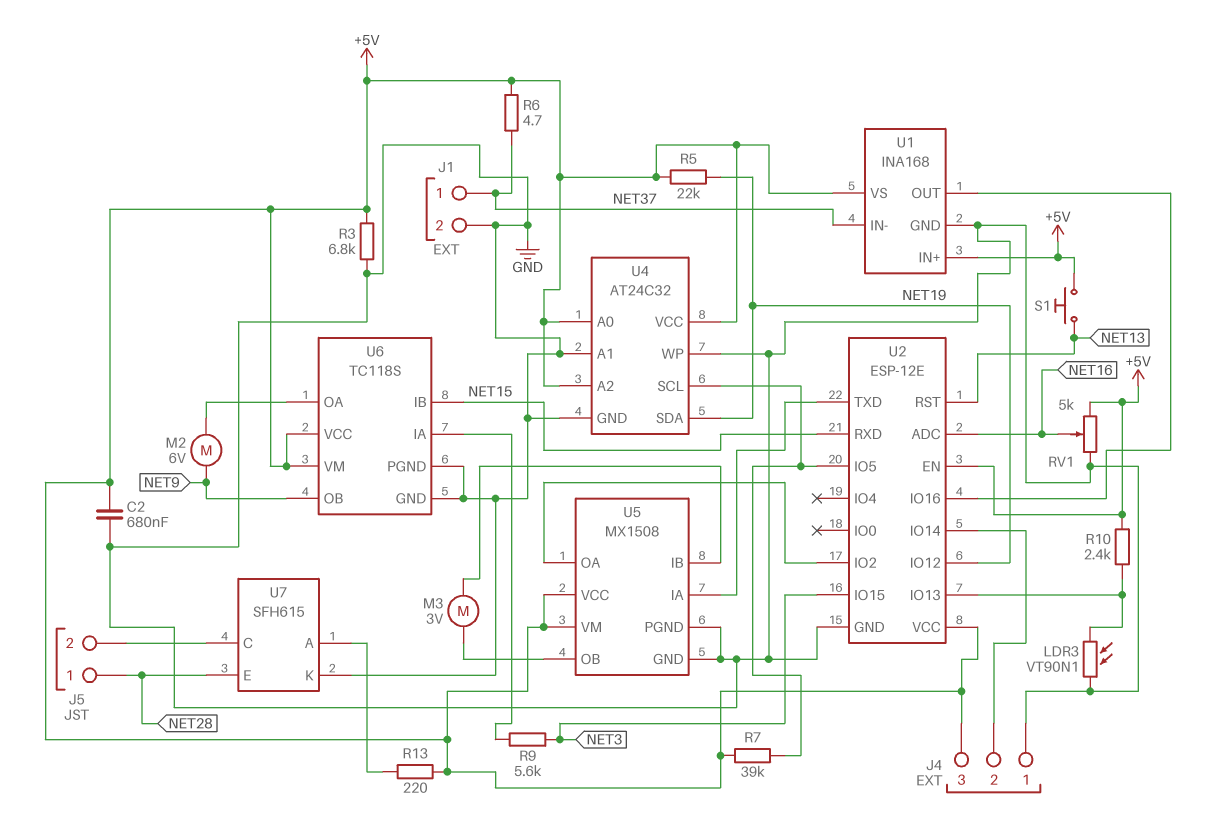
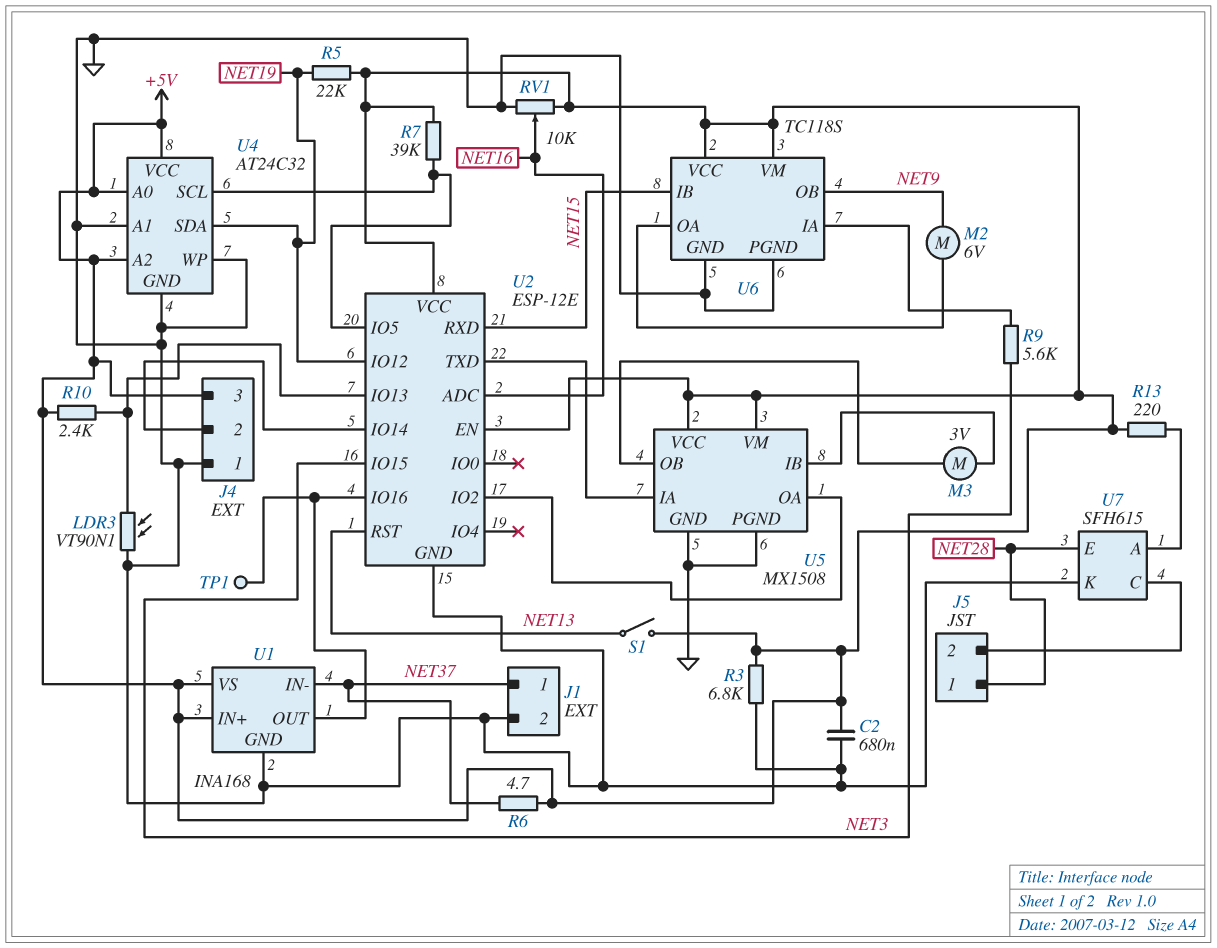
RV1: 5k (+5V, GND, wiper NET16) -> 10k (+5V, GND, wiper NET16)
S1: button (+5V, NET13) -> switch (+5V, NET13)
TP1: none -> test point (U1/OUT)

